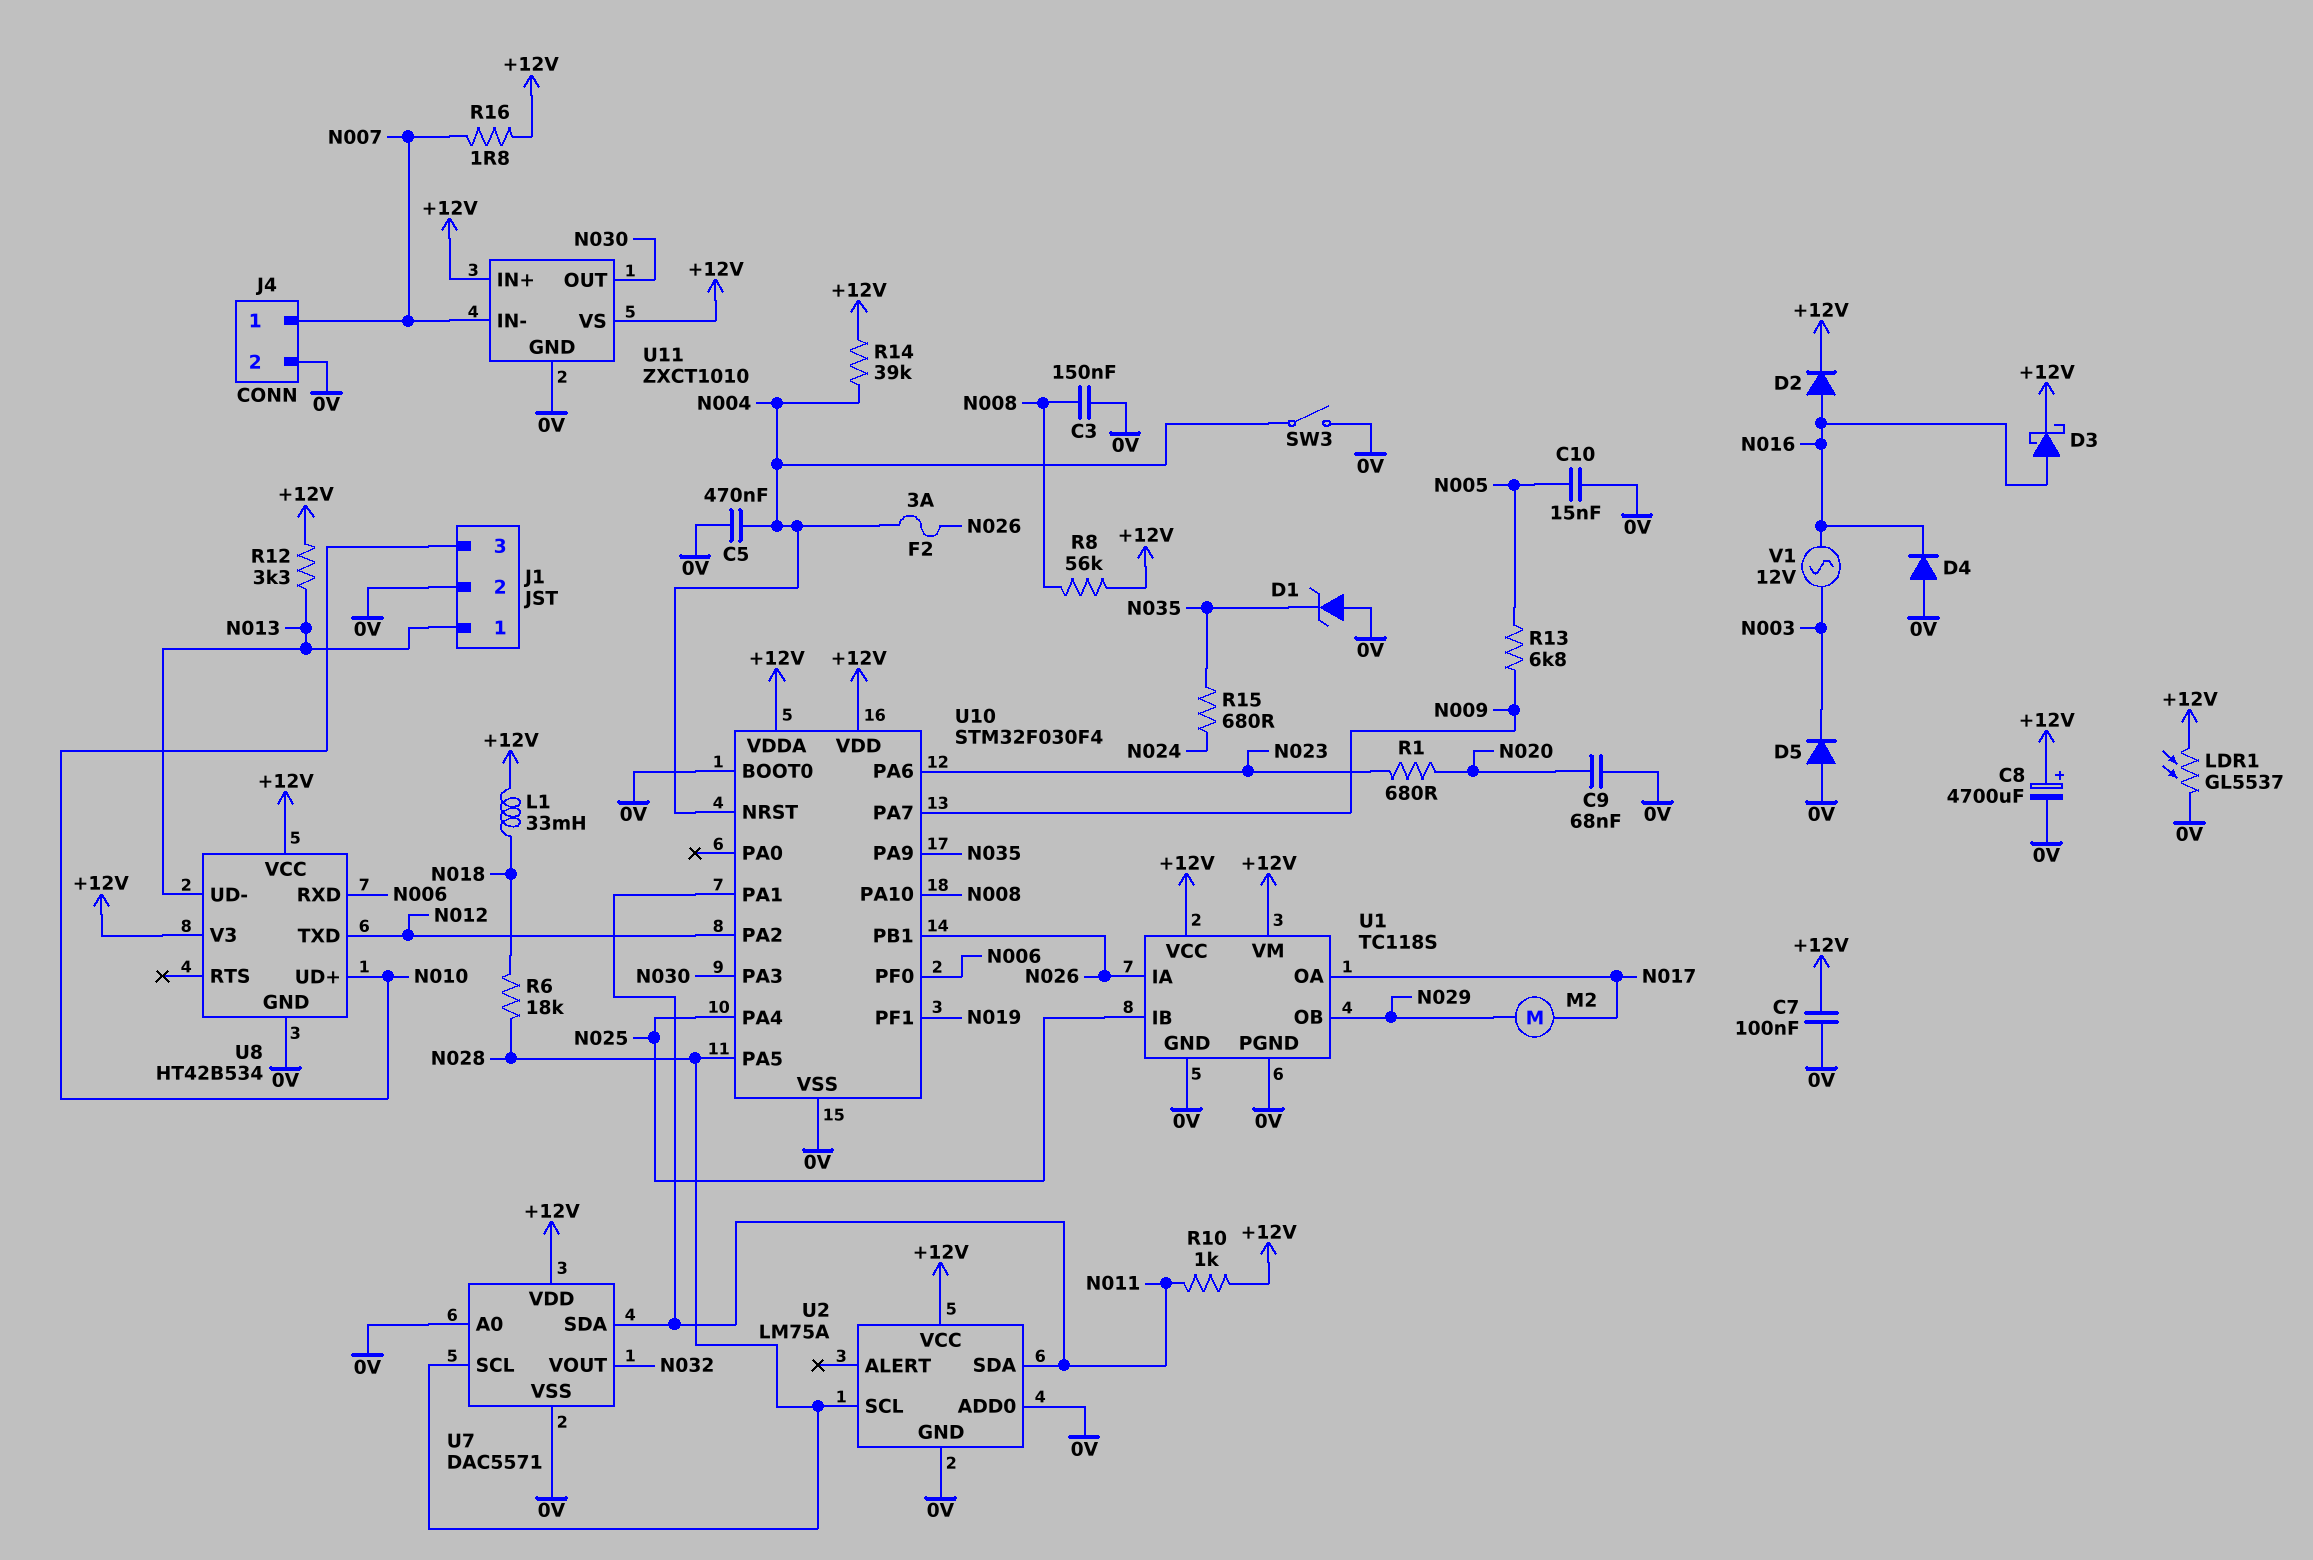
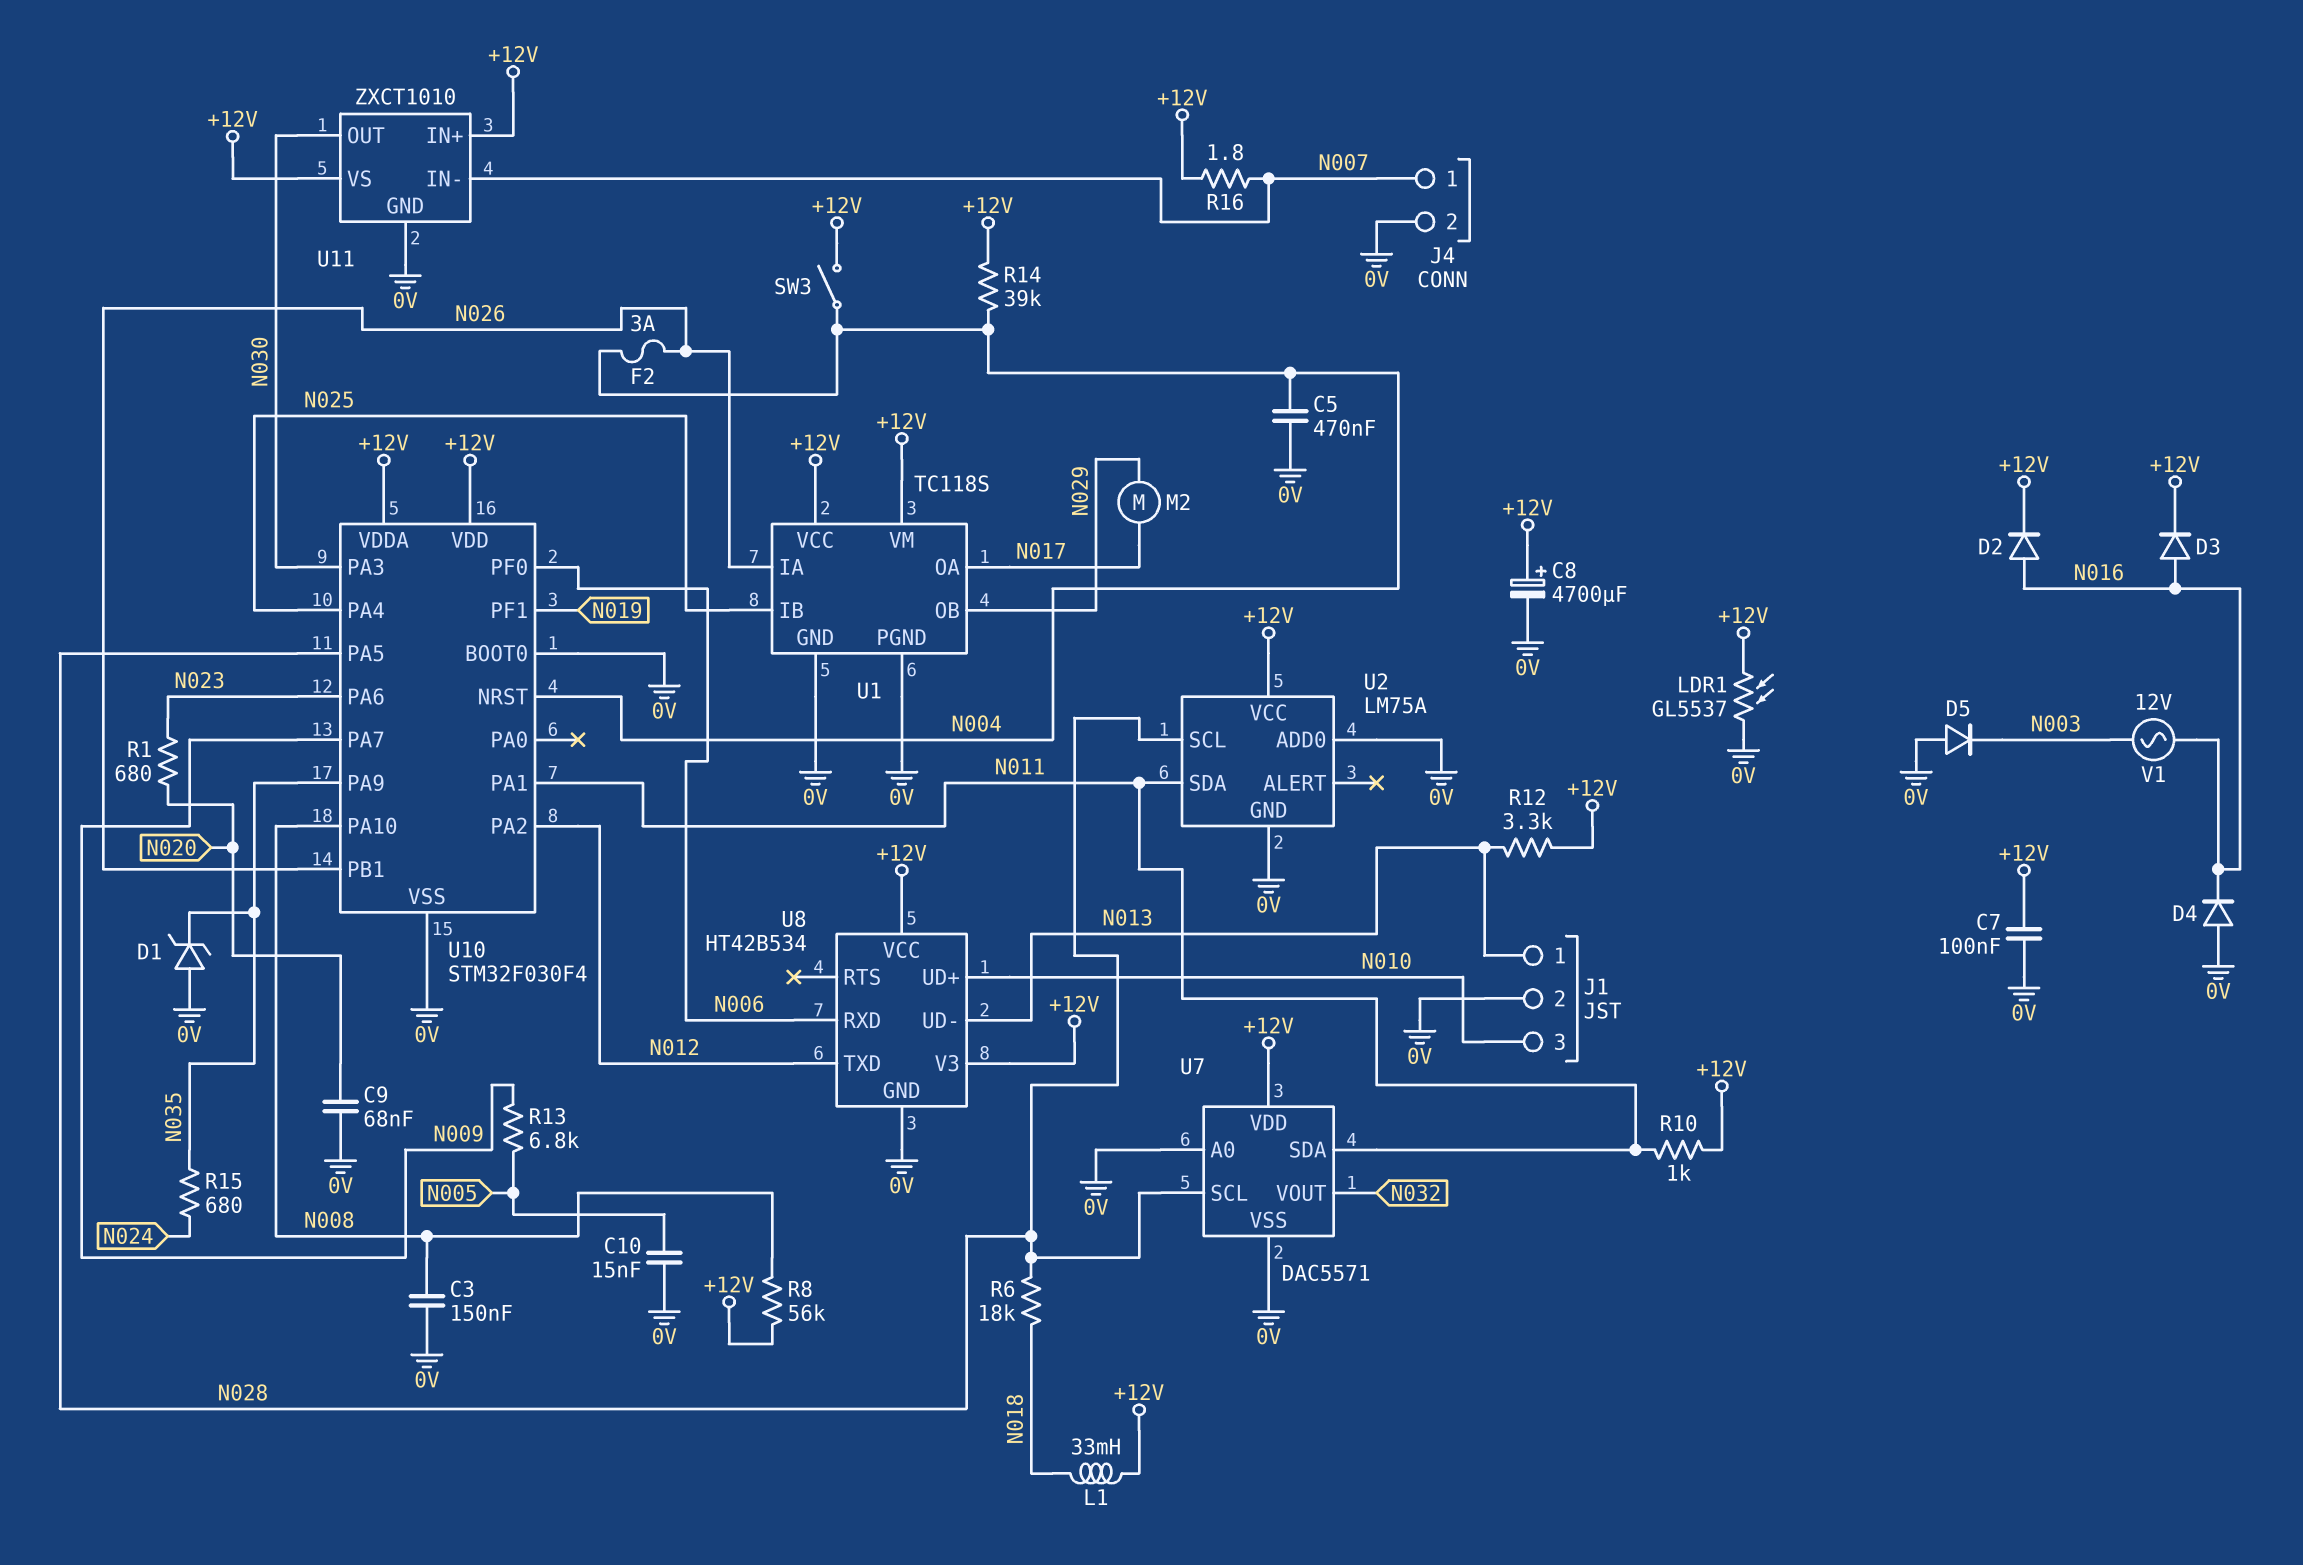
D3: schottky (A N016, K +12V) -> diode (A N016, K +12V)
SW3: switch (0V, N004) -> switch (+12V, N004)

